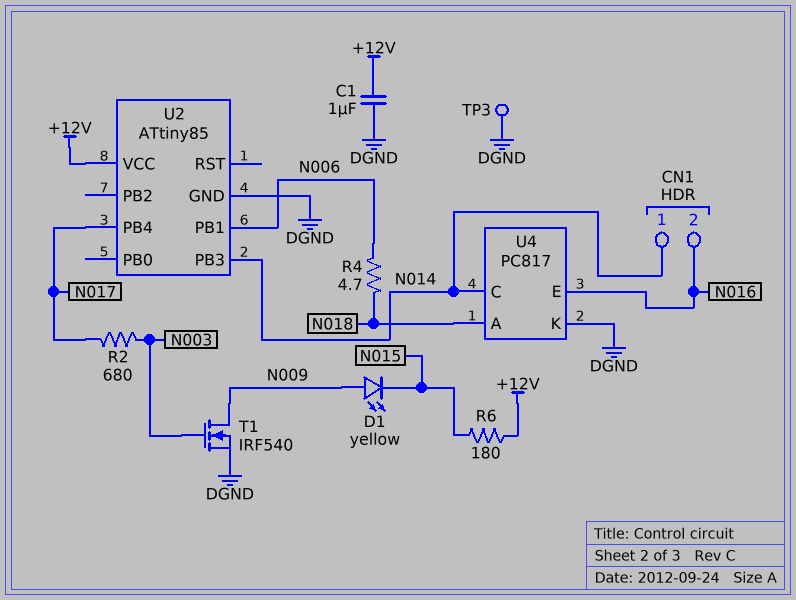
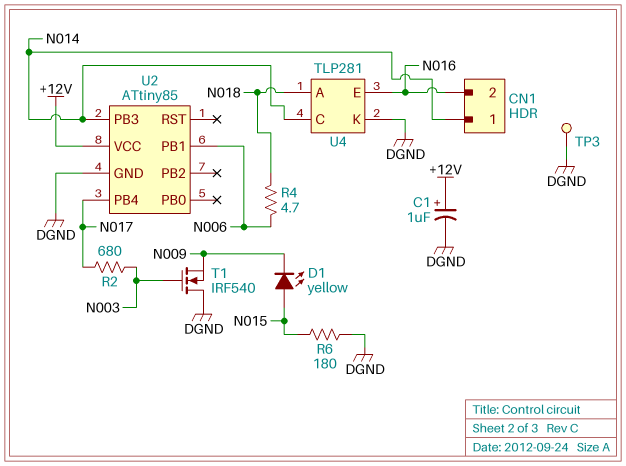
C1: 1uF (+12V, DGND) -> 1uF (plus +12V, minus DGND)
D1: LED yellow (A N009, K N015) -> LED yellow (A N015, K N009)
R6: 180 (+12V, N015) -> 180 (DGND, N015)
T1: NMOS IRF540 (G N003, D N009, S DGND) -> NMOS IRF540 (G N003, D DGND, S N009)
U4: PC817 -> TLP281

